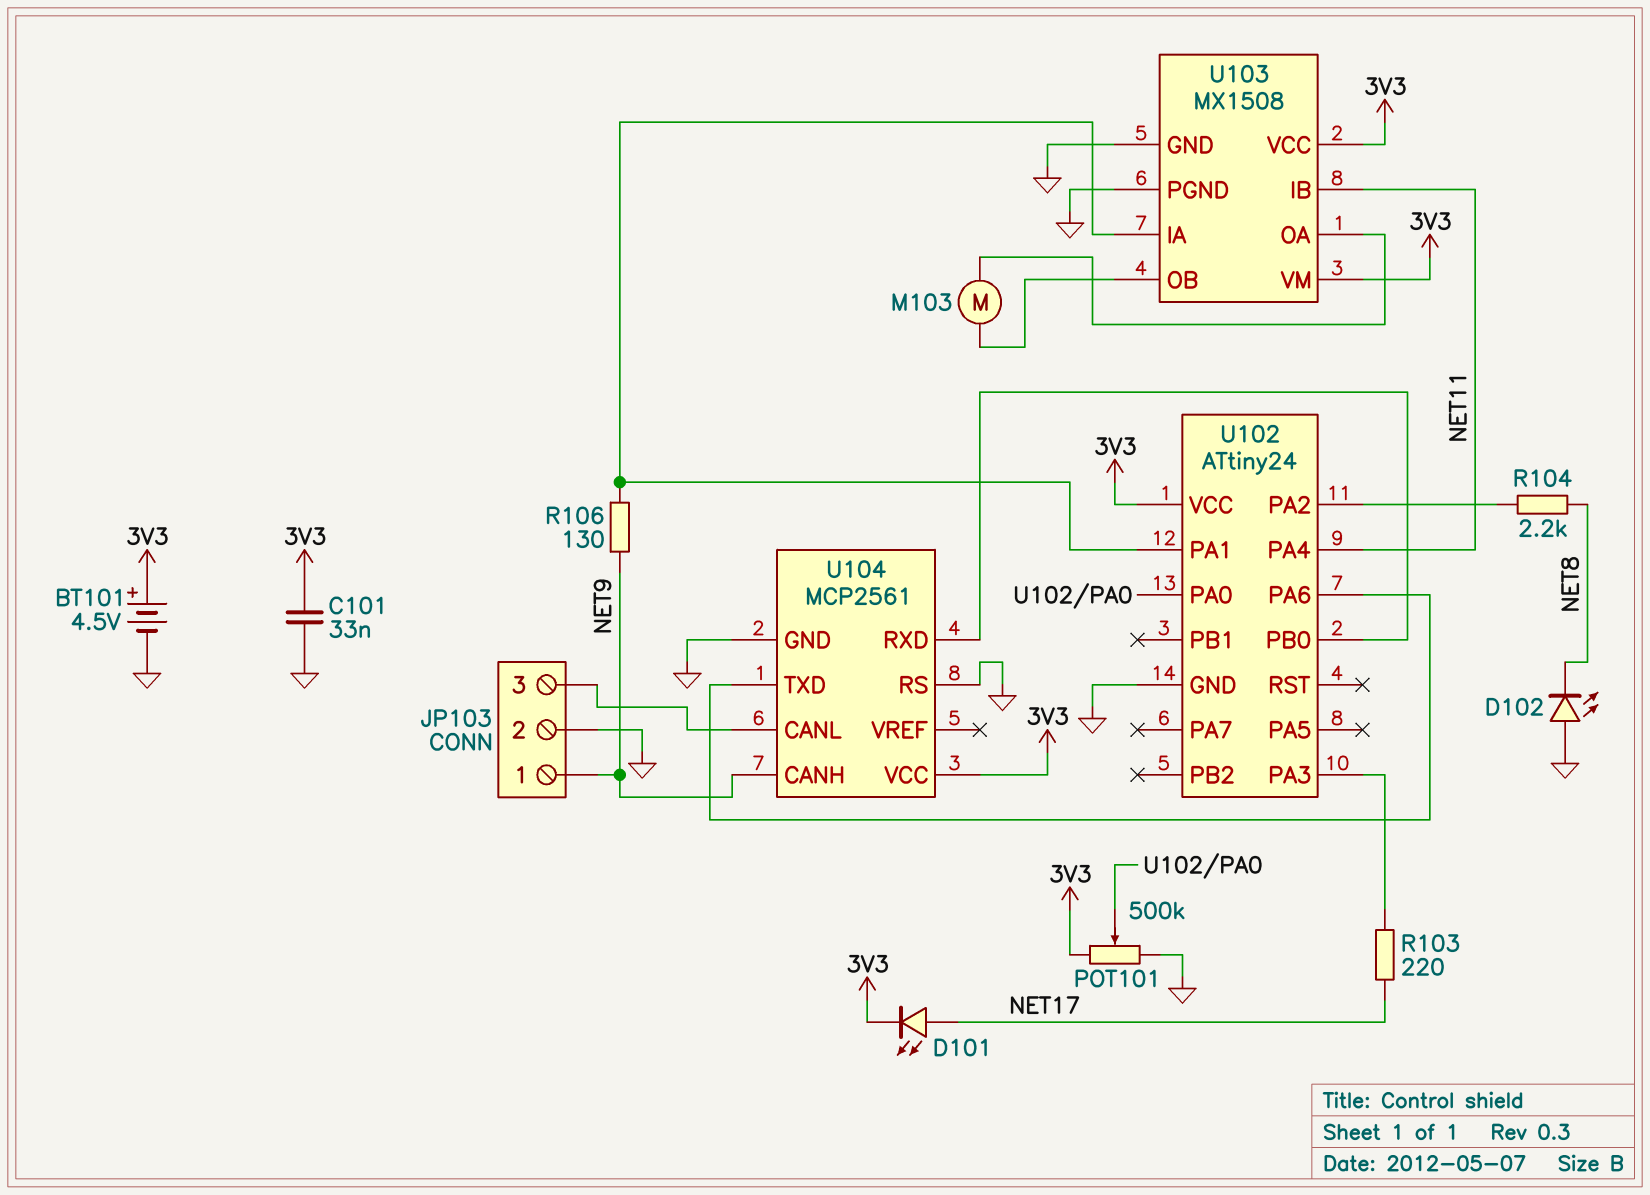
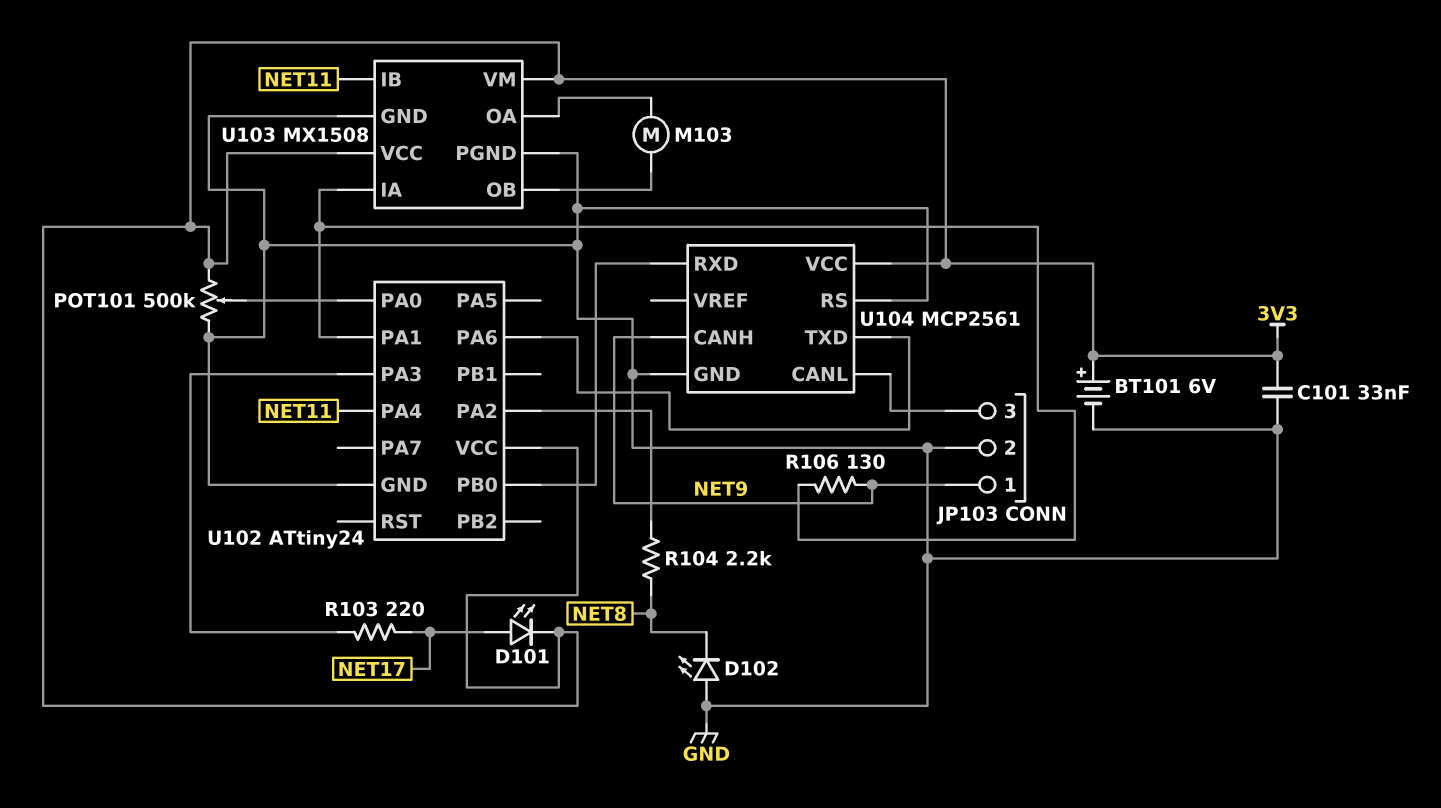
BT101: 4.5V (plus 3V3, minus GND) -> 6V (plus 3V3, minus GND)

